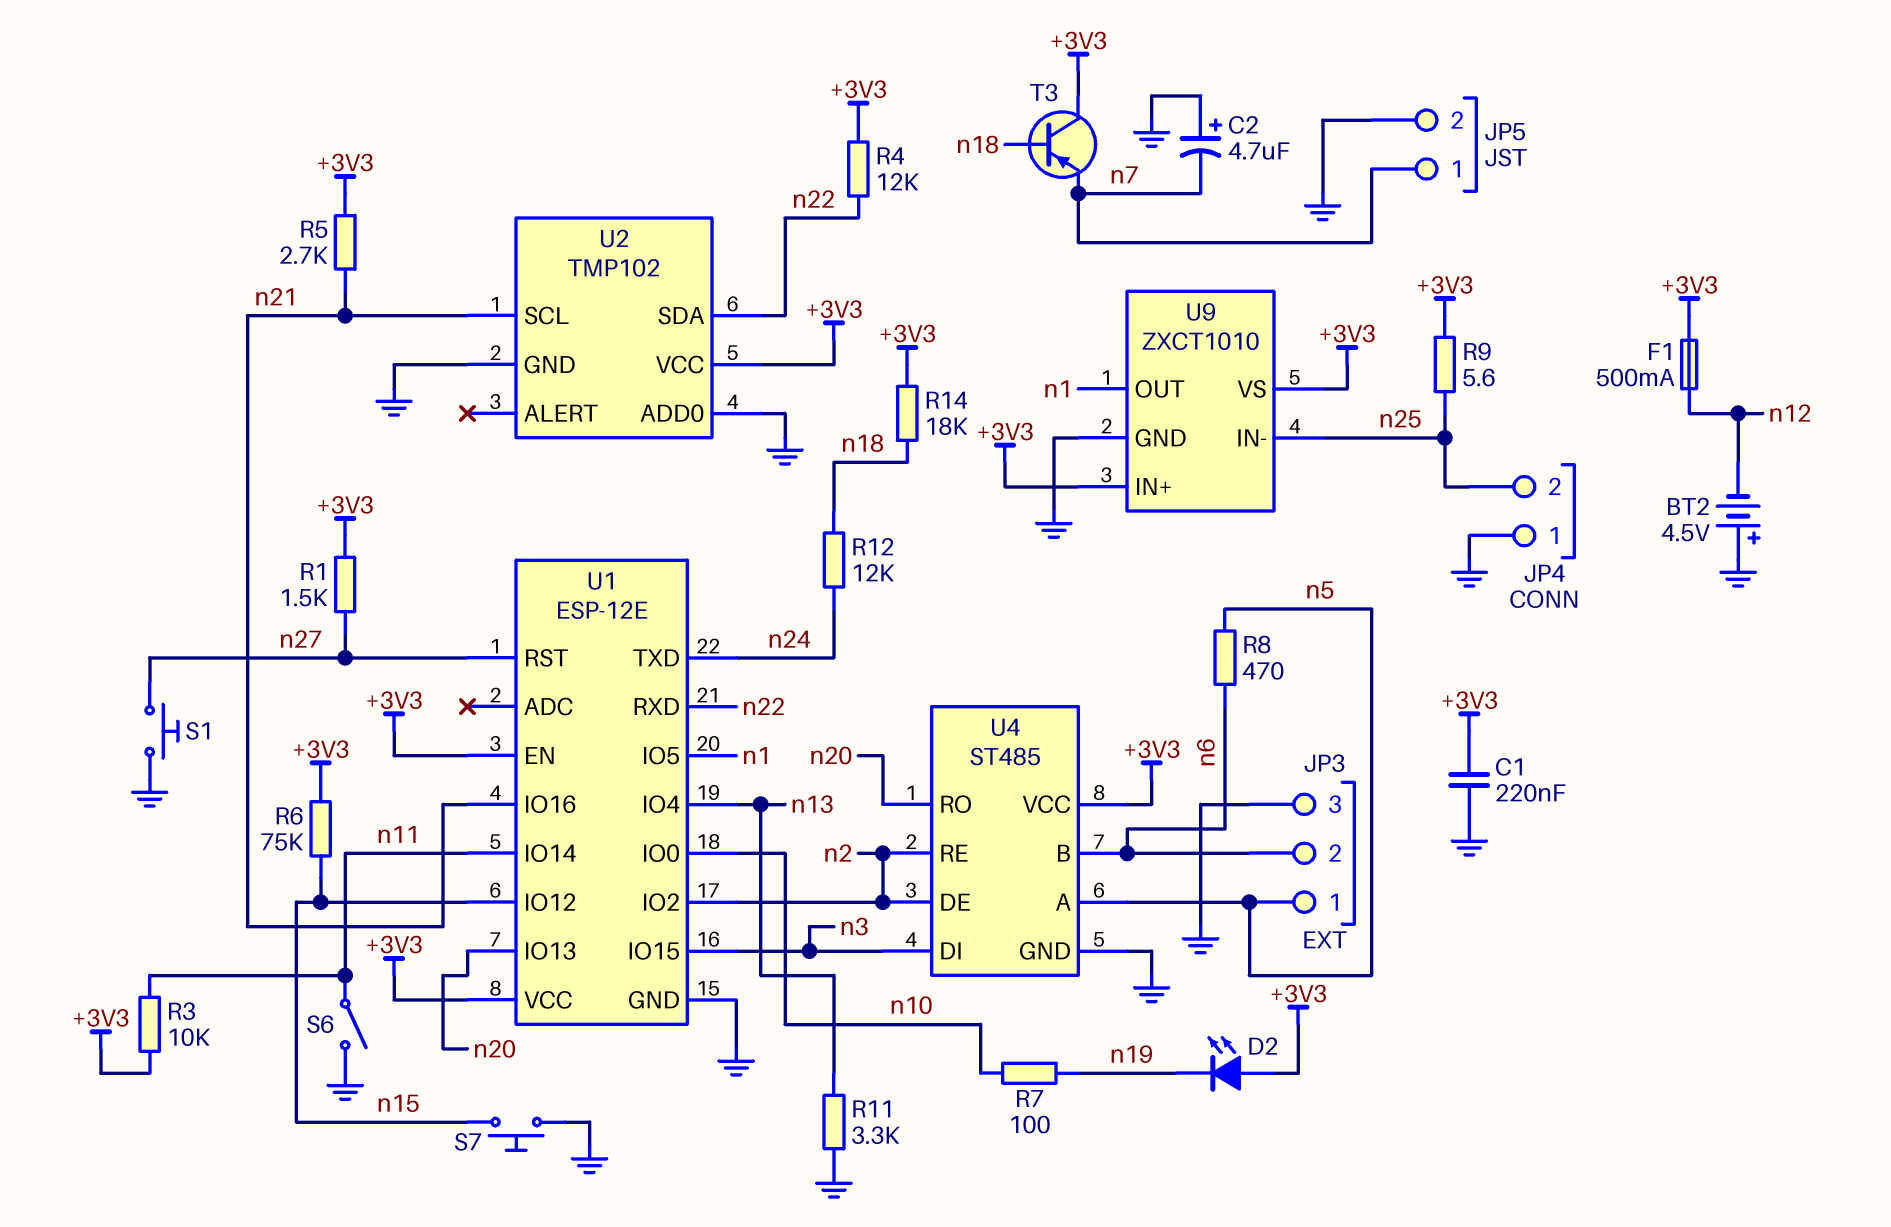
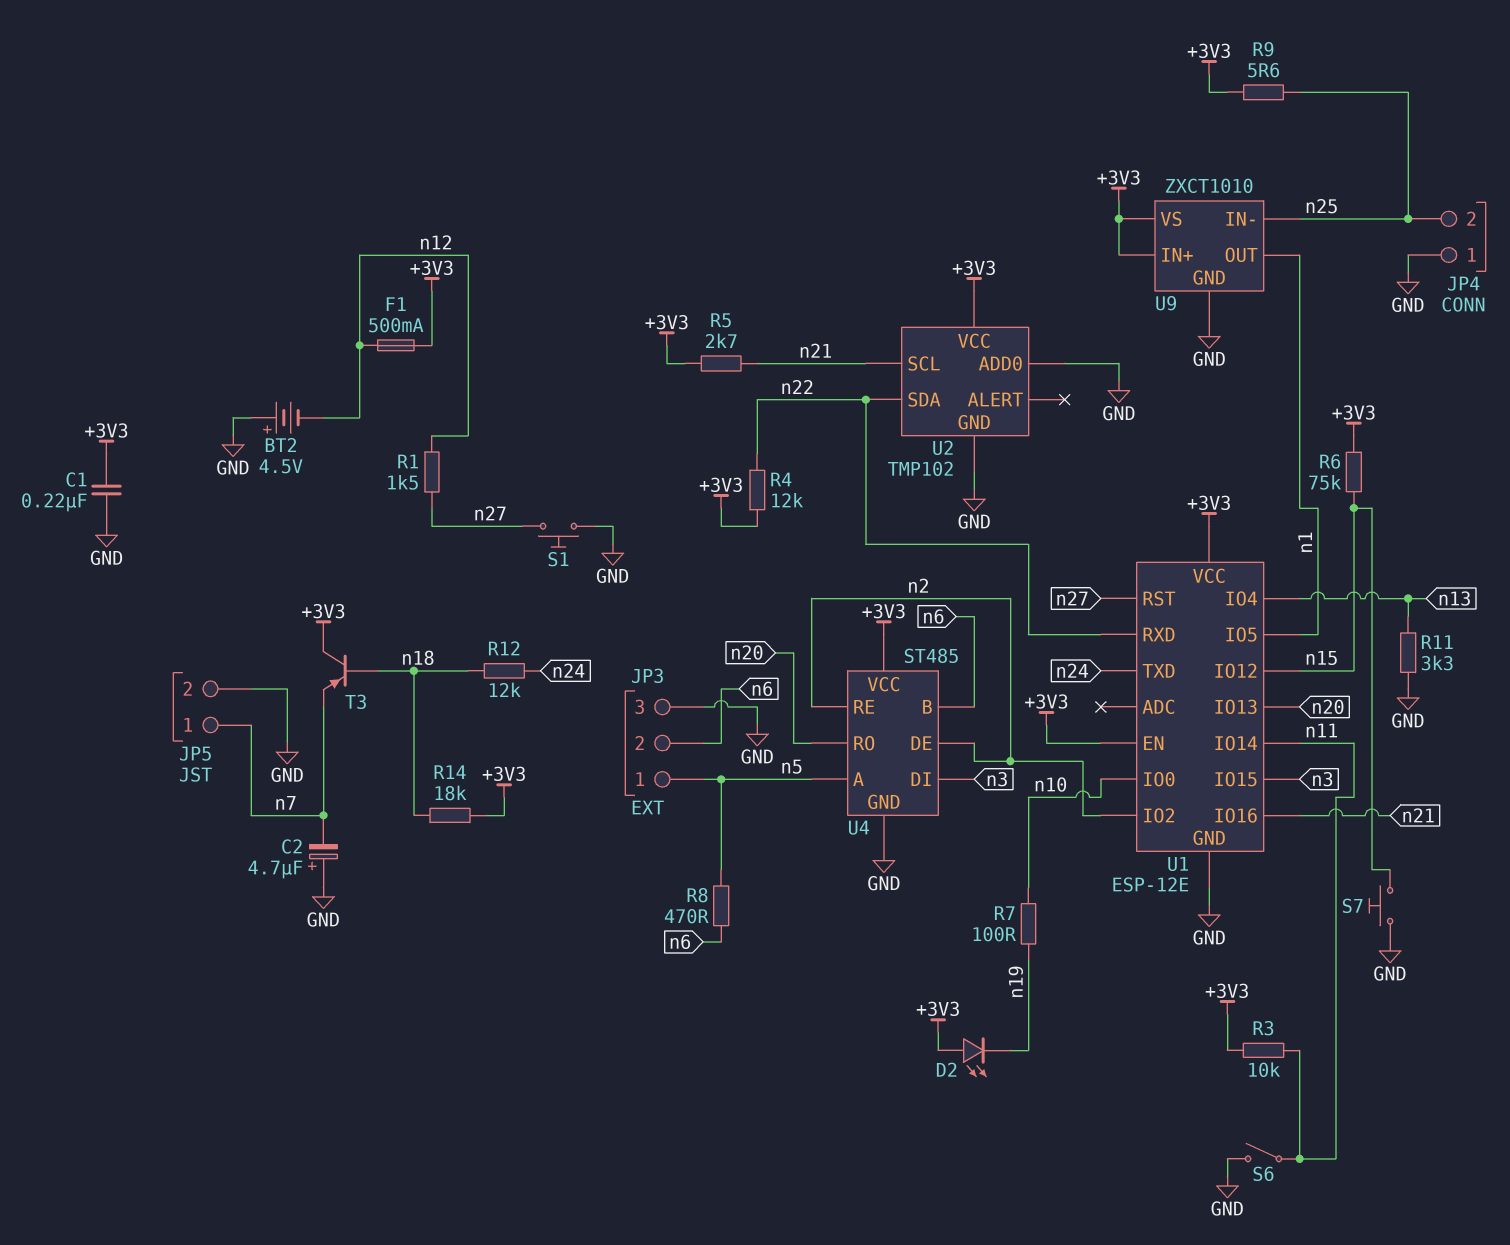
R1: 1.5k (+3V3, n27) -> 1.5k (n12, n27)

